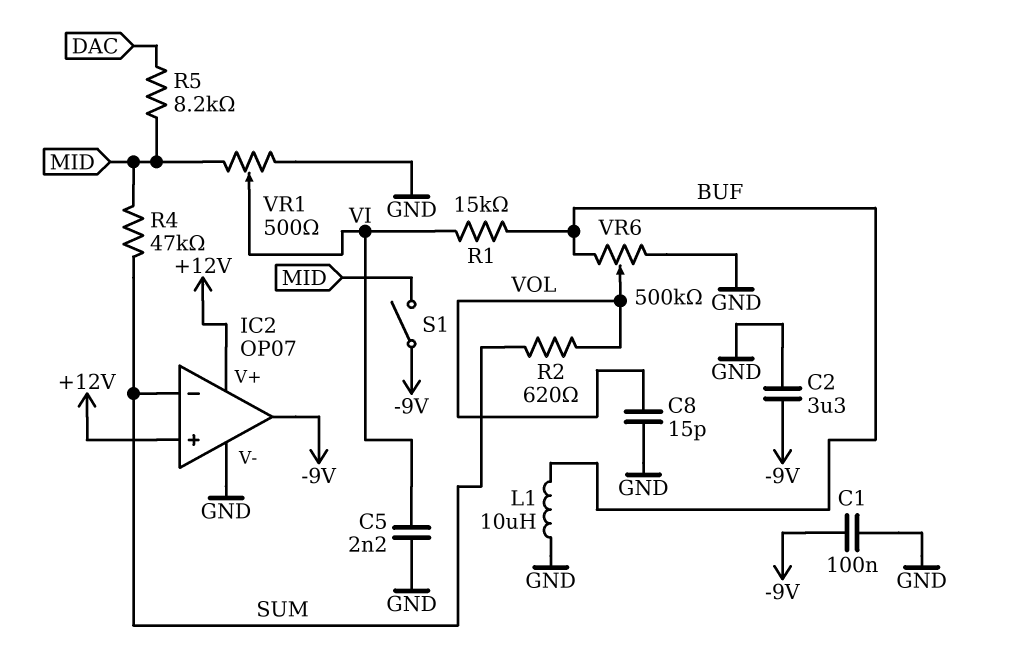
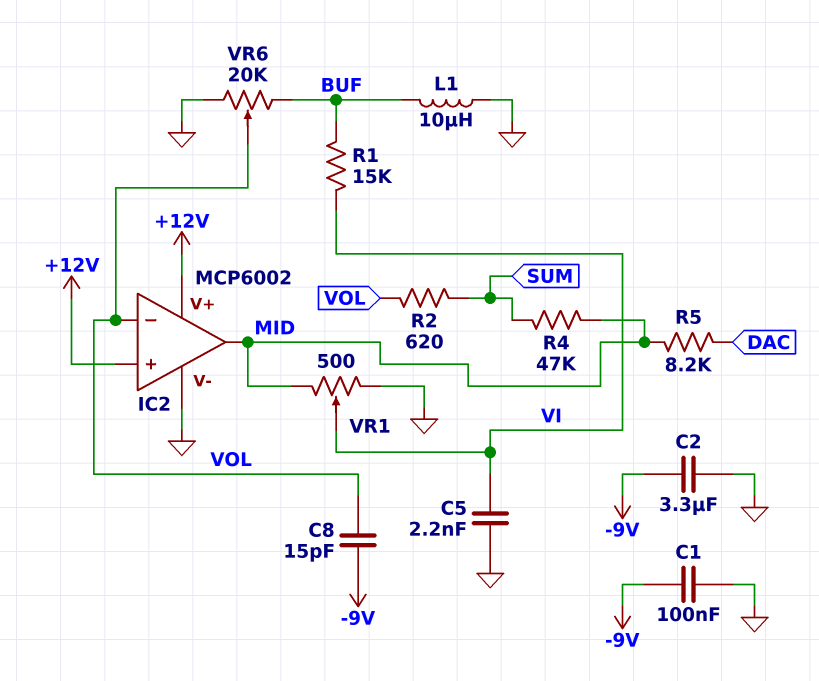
C8: 15pF (GND, VOL) -> 15pF (-9V, VOL)
IC2: OP07 -> MCP6002
IC2 pin in-: SUM -> VOL
IC2 pin out: -9V -> MID
S1: switch (-9V, MID) -> none
VR6: 500k (BUF, GND, wiper VOL) -> 20k (BUF, GND, wiper VOL)

